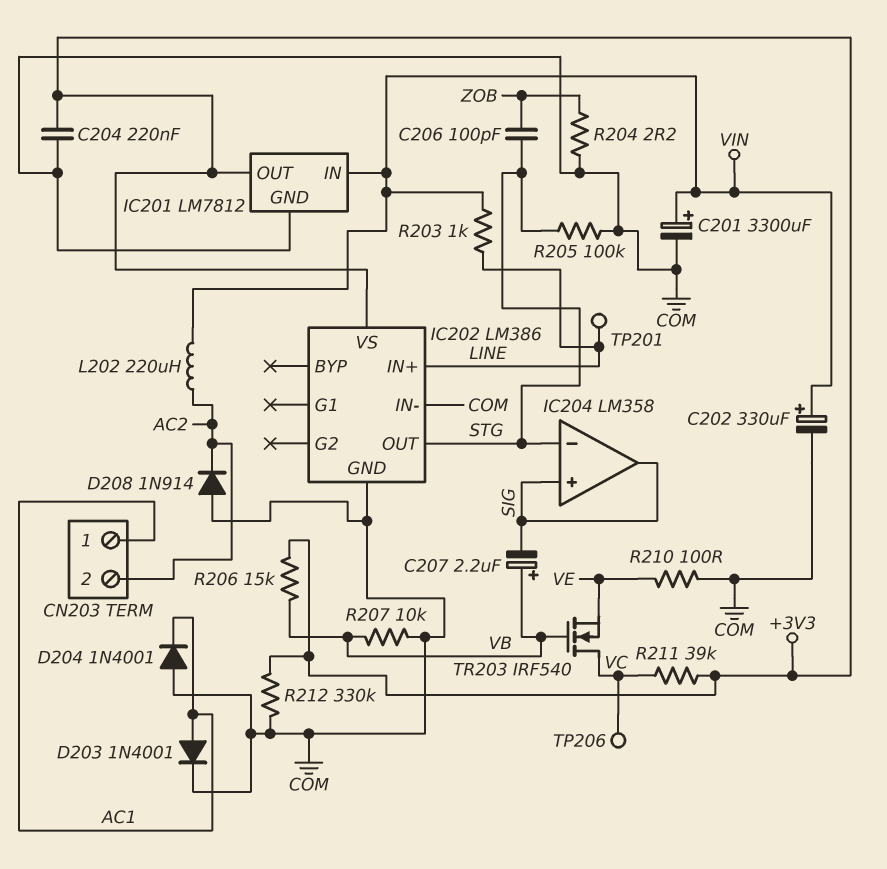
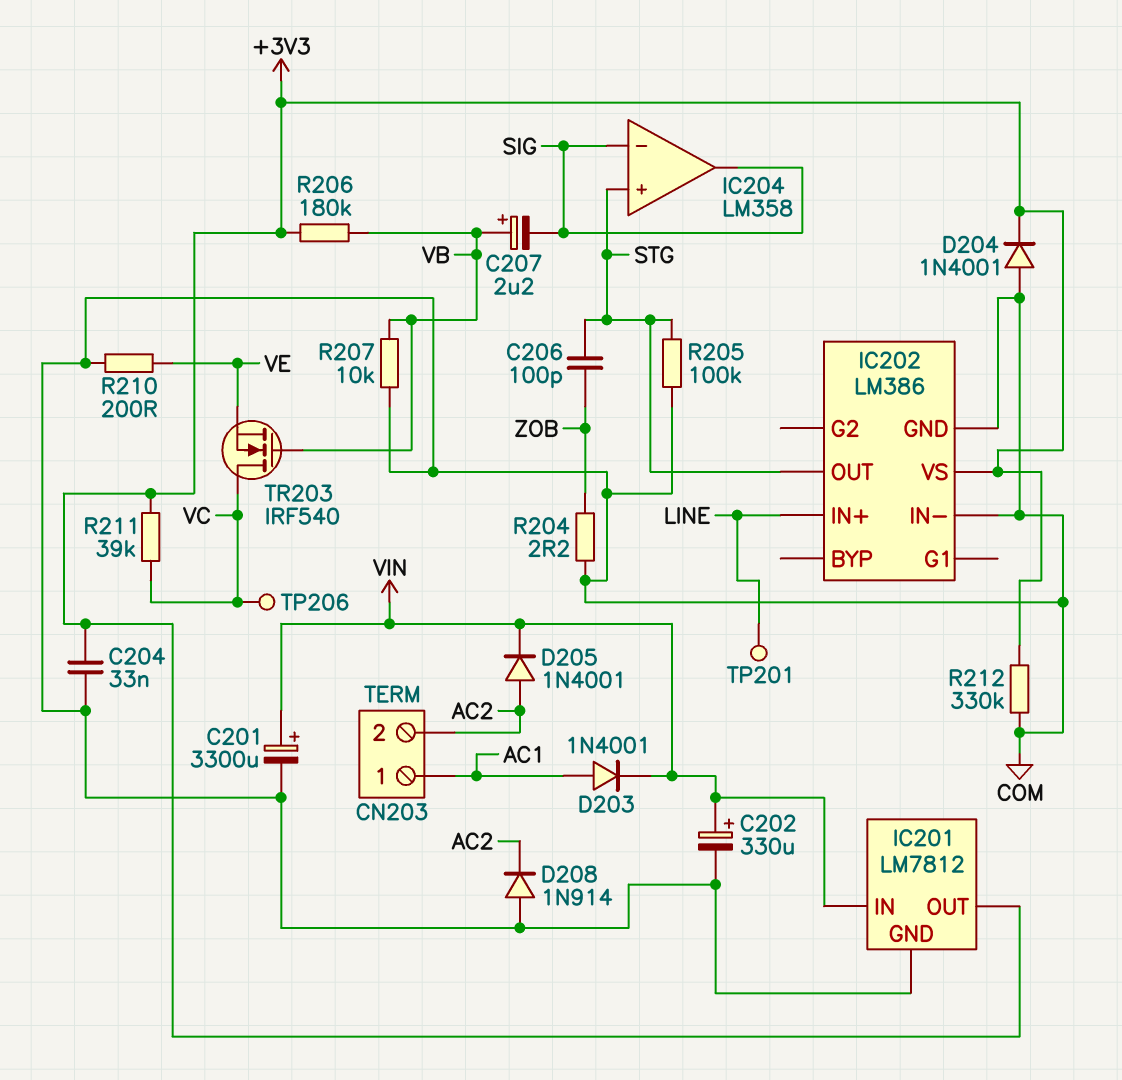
C204: 220nF (+3V3, COM) -> 33nF (+3V3, COM)
D203: diode 1N4001 (A AC1, K COM) -> diode 1N4001 (A AC1, K VIN)
D204: diode 1N4001 (A COM, K AC1) -> diode 1N4001 (A COM, K +3V3)
D205: none -> diode 1N4001 (A AC2, K VIN)
IC204 pin in+: SIG -> STG
IC204 pin in-: STG -> SIG
L202: 220uH (AC2, VIN) -> none
R203: 1k (LINE, VIN) -> none
R206: 15k (+3V3, VB) -> 180k (+3V3, VB)
R210: 100 (COM, VE) -> 200 (COM, VE)

